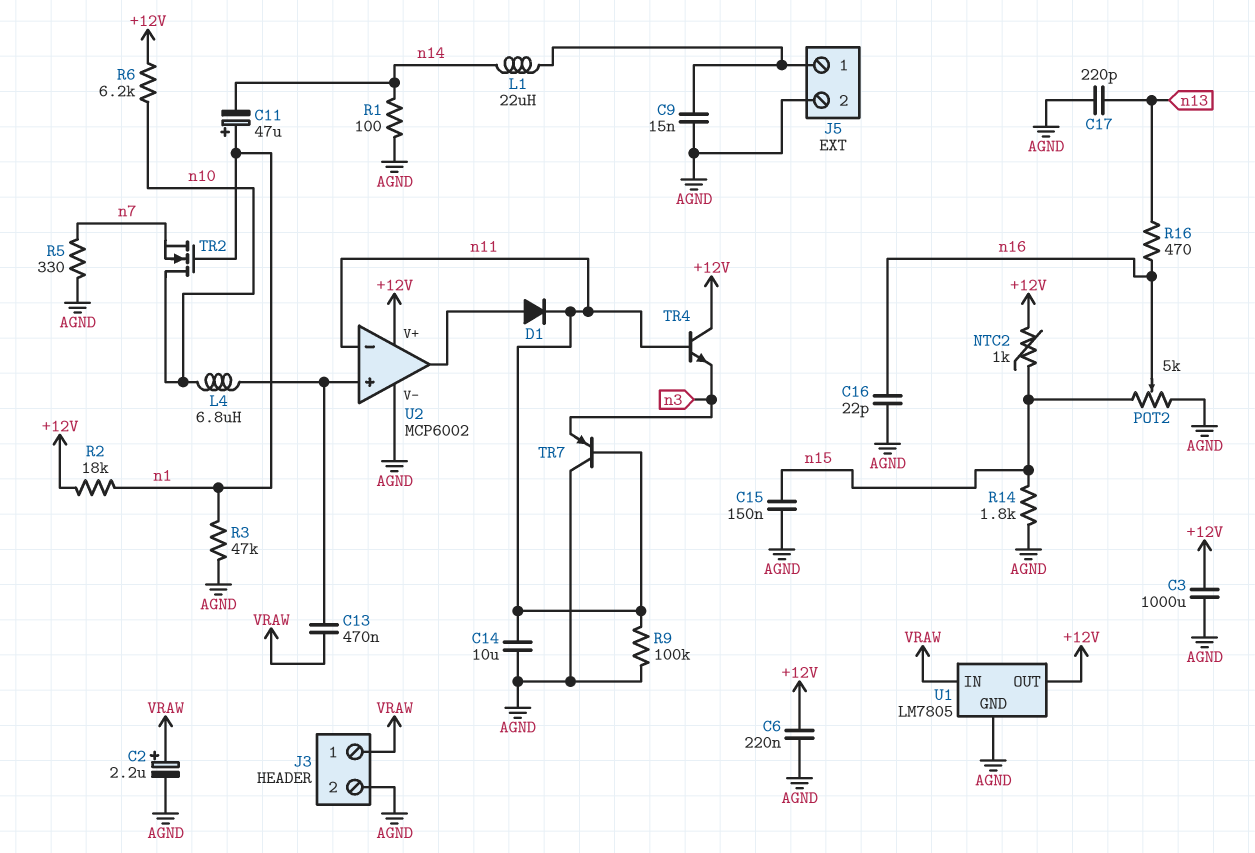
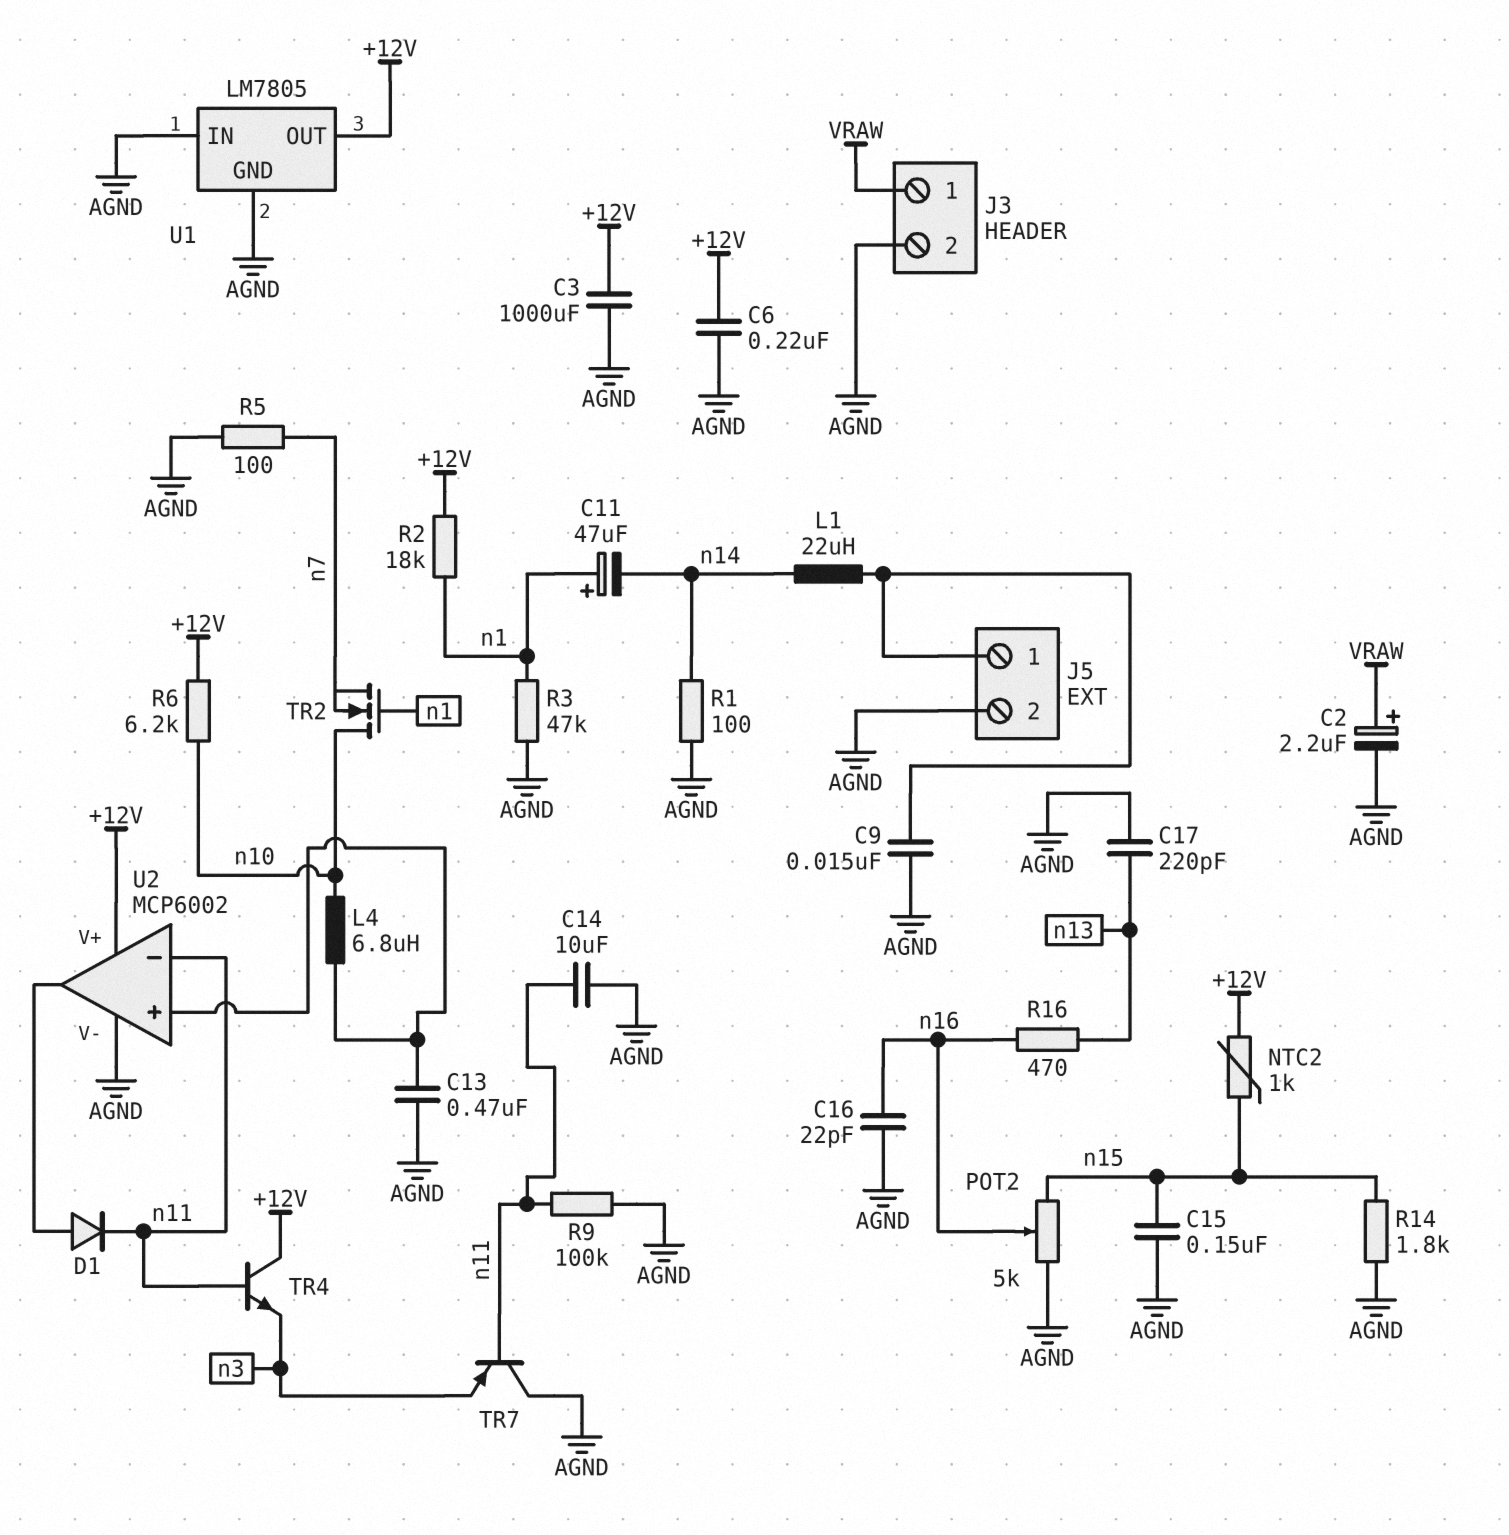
C13: 470nF (U2/in+, VRAW) -> 470nF (AGND, U2/in+)
R5: 330 (AGND, n7) -> 100 (AGND, n7)
U1 pin IN: VRAW -> AGND

